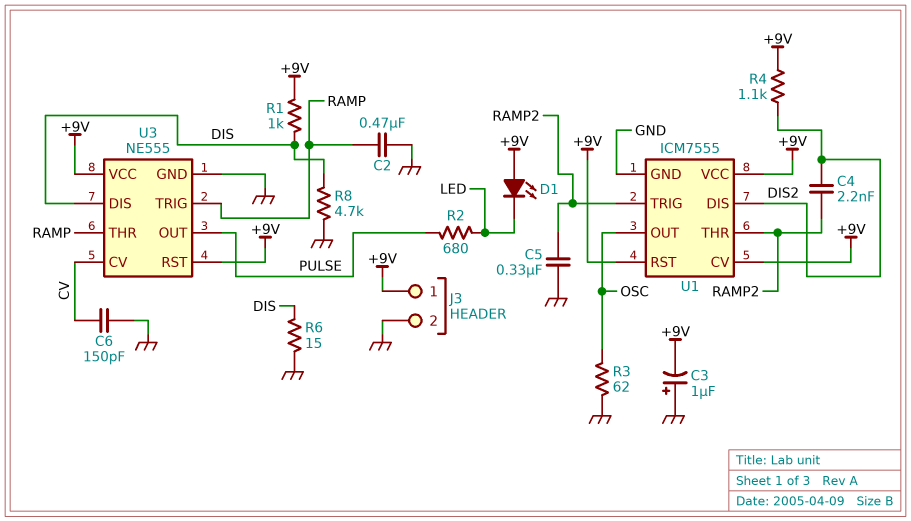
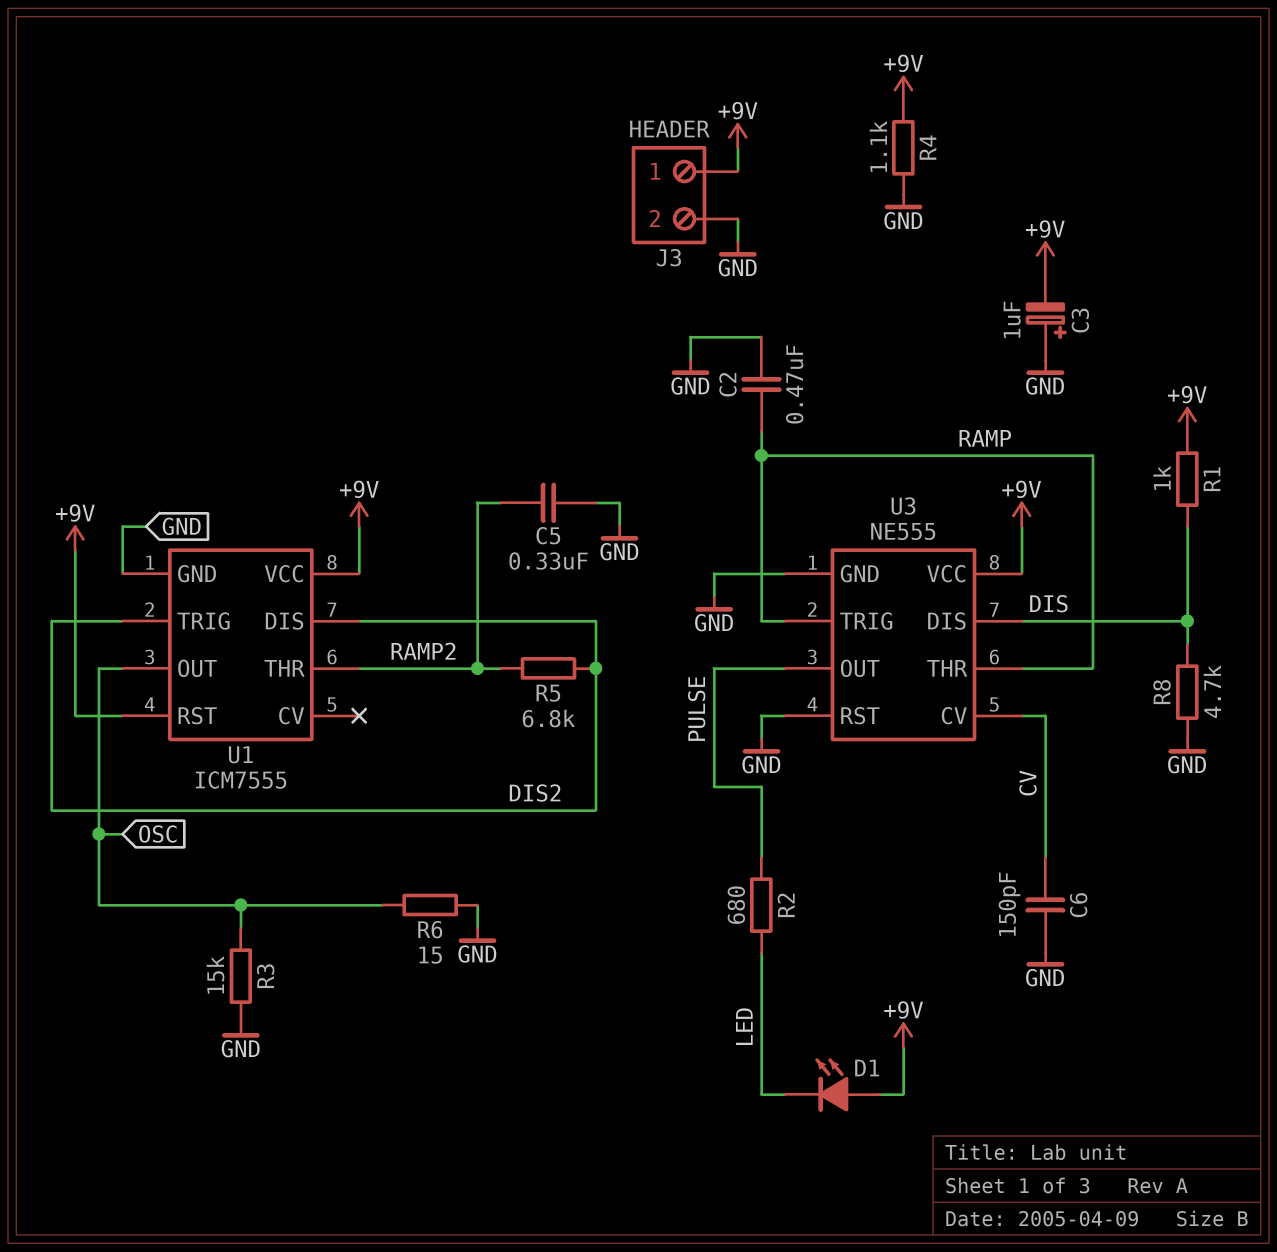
C4: 2.2nF (DIS2, RAMP2) -> none
R3: 62 (GND, OSC) -> 15k (GND, OSC)
R4: 1.1k (+9V, DIS2) -> 1.1k (+9V, GND)
R5: none -> 6.8k (DIS2, RAMP2)
R6: 15 (DIS, GND) -> 15 (GND, OSC)
U1 pin CV: +9V -> none
U1 pin TRIG: RAMP2 -> DIS2
U3 pin RST: +9V -> GND

